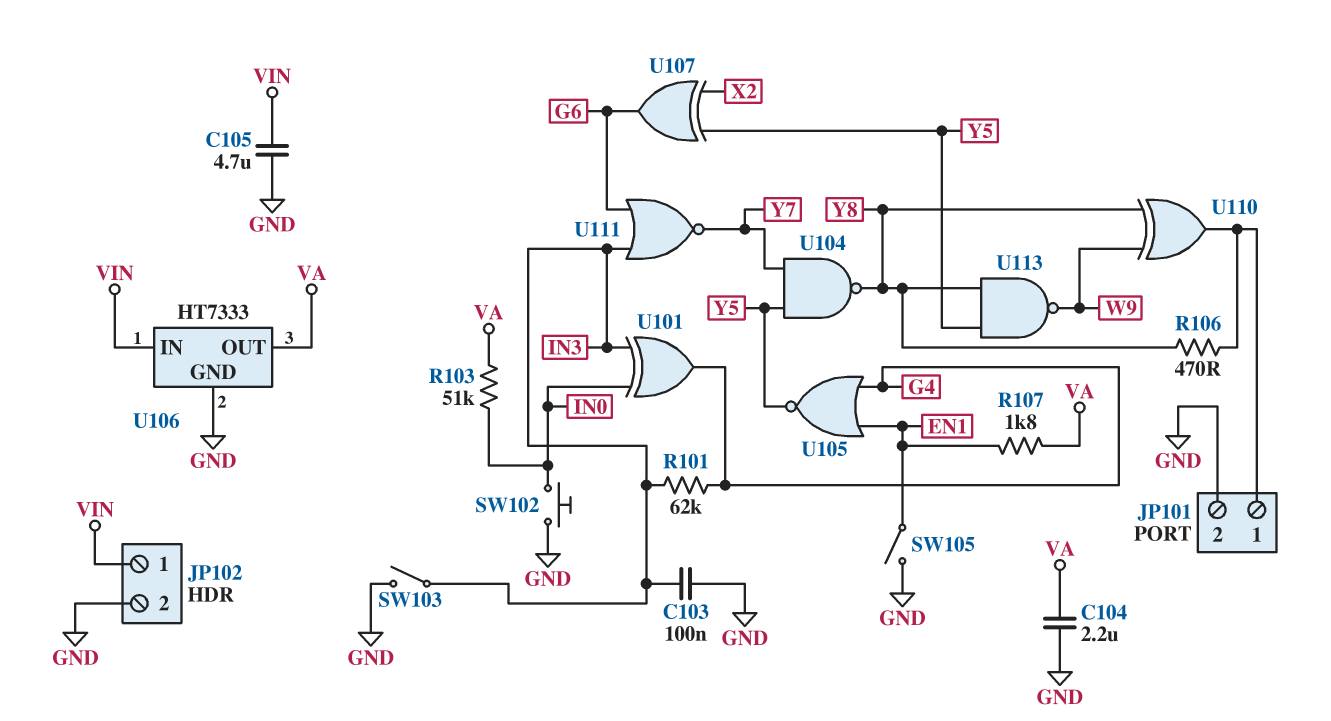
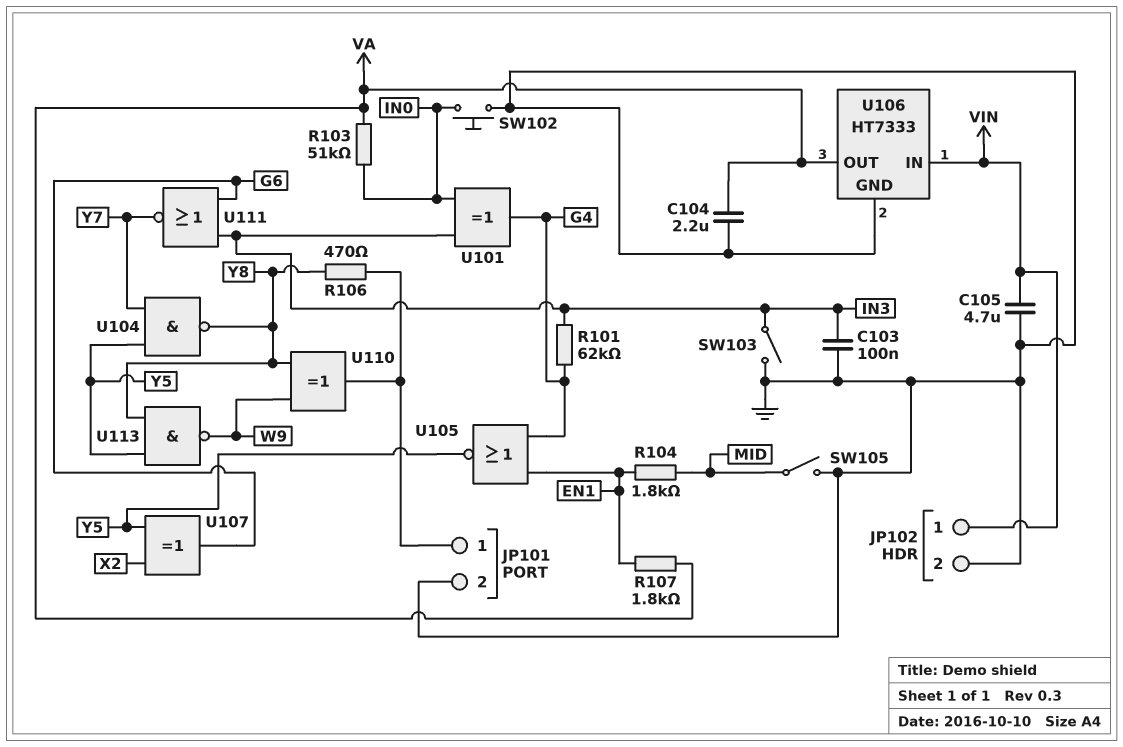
R104: none -> 1.8k (EN1, MID)
SW105: switch (EN1, GND) -> switch (GND, MID)

